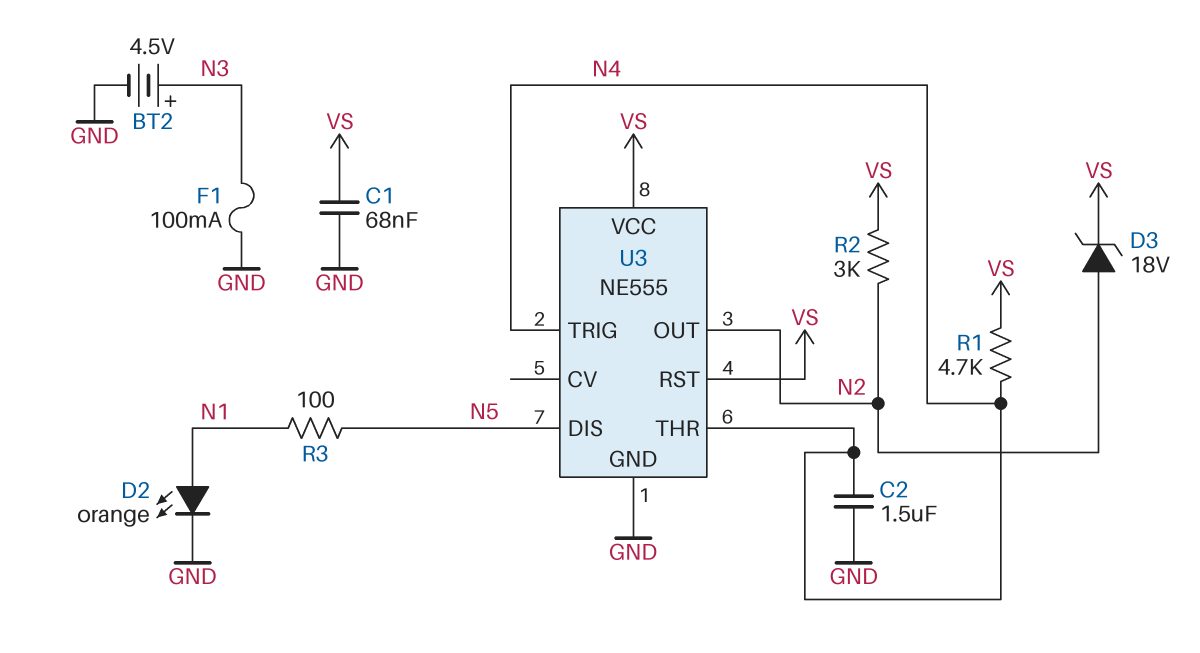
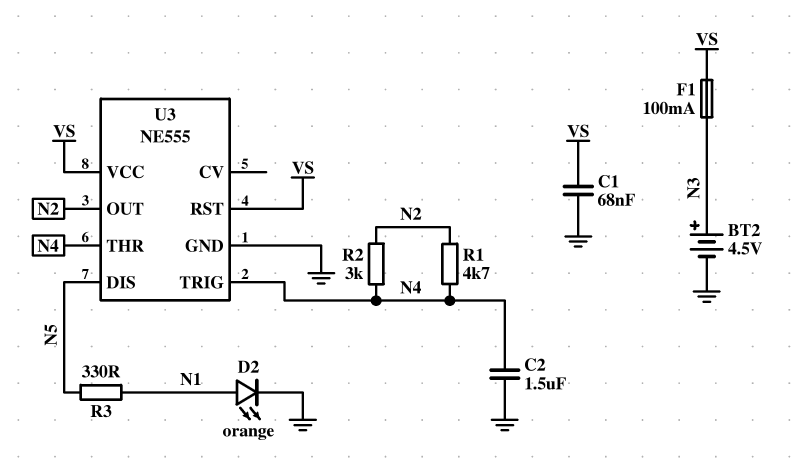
D3: zener 18V (A N2, K VS) -> none
F1: 100mA (GND, N3) -> 100mA (N3, VS)
R1: 4.7k (N4, VS) -> 4.7k (N2, N4)
R2: 3k (N2, VS) -> 3k (N2, N4)
R3: 100 (N1, N5) -> 330 (N1, N5)

